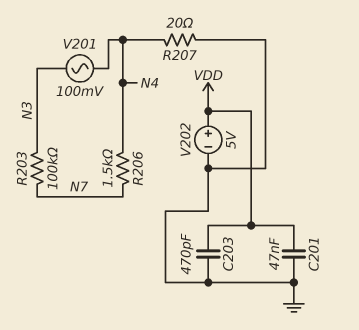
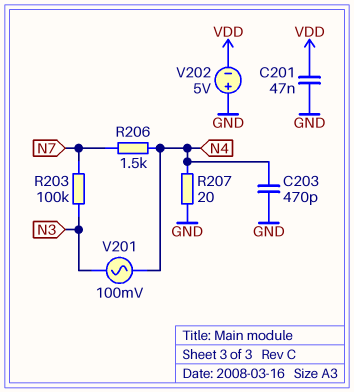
C203: 470pF (GND, VDD) -> 470pF (GND, N4)
V202: 5V (plus VDD, minus GND) -> 5V (plus GND, minus VDD)

